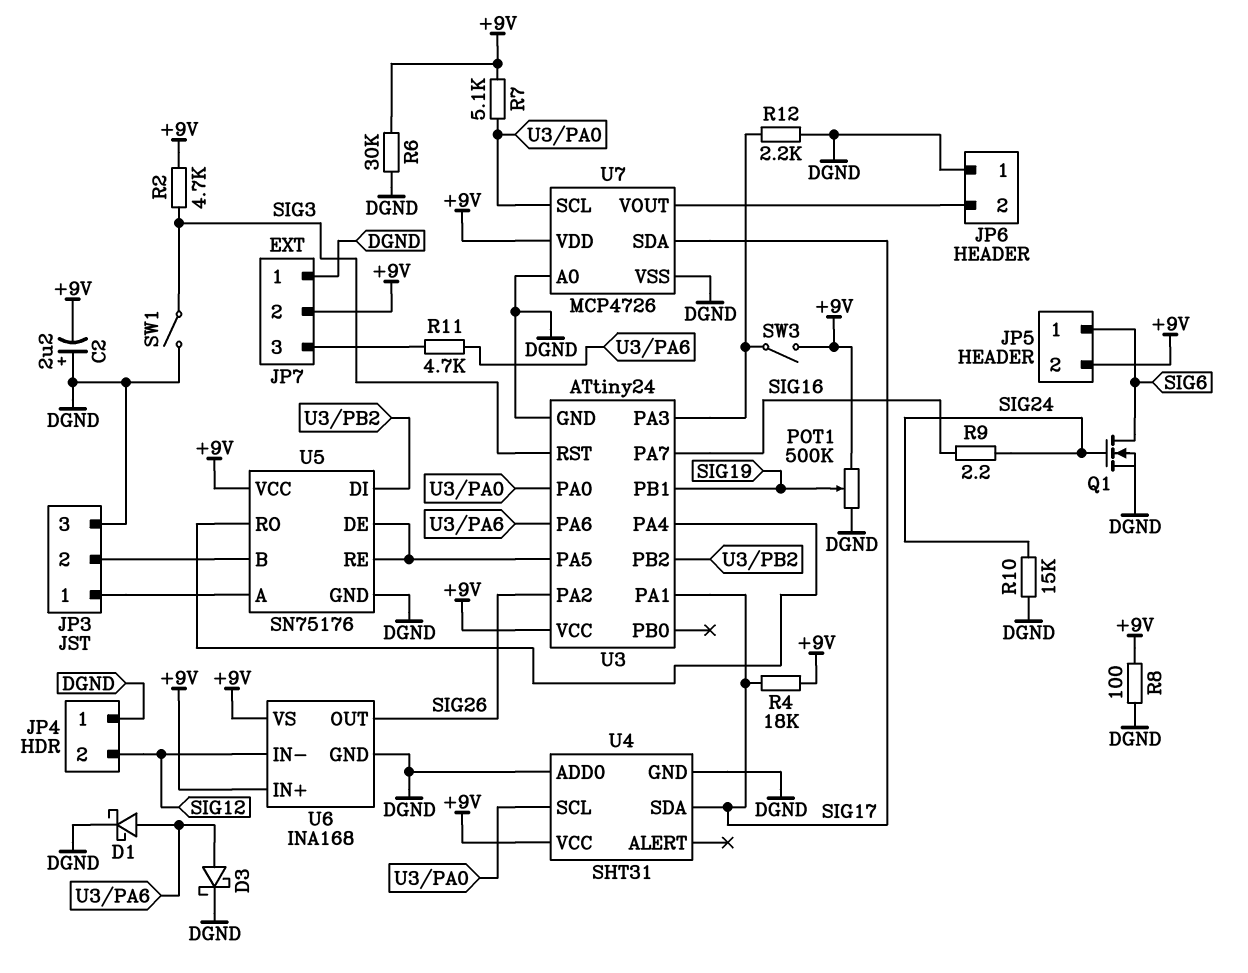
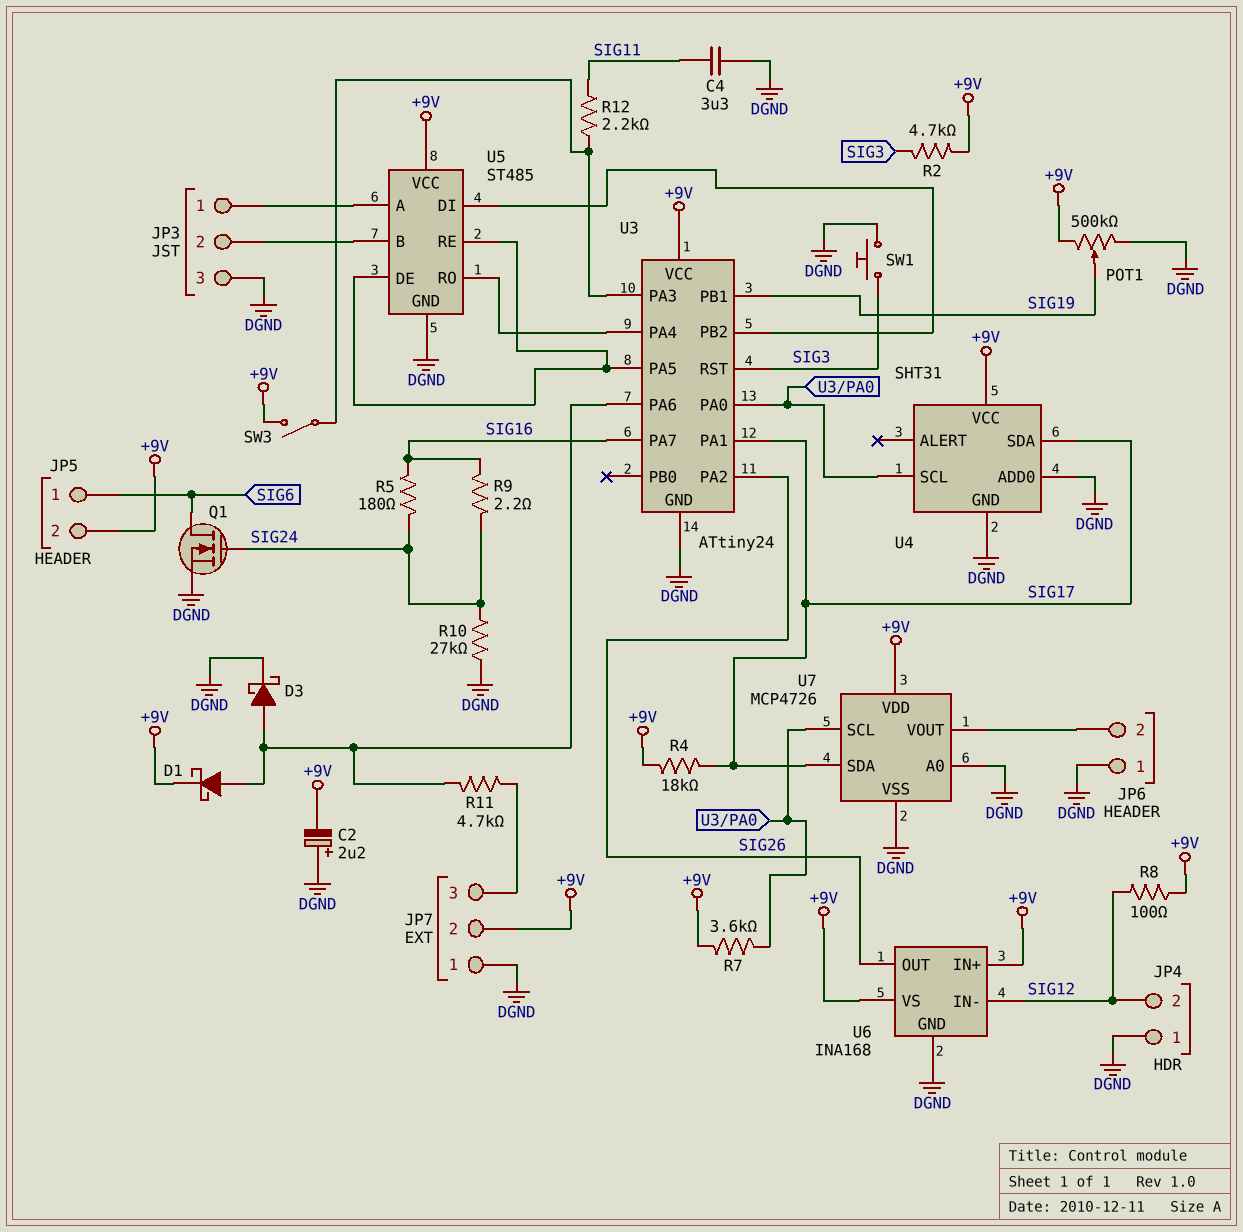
C4: none -> 3.3uF (DGND, SIG11)
D1: schottky (A U3/PA6, K DGND) -> schottky (A U3/PA6, K +9V)
R5: none -> 180 (SIG16, SIG24)
R6: 30k (+9V, DGND) -> none
R7: 5.1k (+9V, U3/PA0) -> 3.6k (+9V, U3/PA0)
R8: 100 (+9V, DGND) -> 100 (+9V, SIG12)
R10: 15k (DGND, SIG24) -> 27k (DGND, SIG24)
R12: 2.2k (DGND, U3/PA3) -> 2.2k (SIG11, U3/PA3)
SW1: switch (DGND, SIG3) -> button (DGND, SIG3)
U5: SN75176 -> ST485

